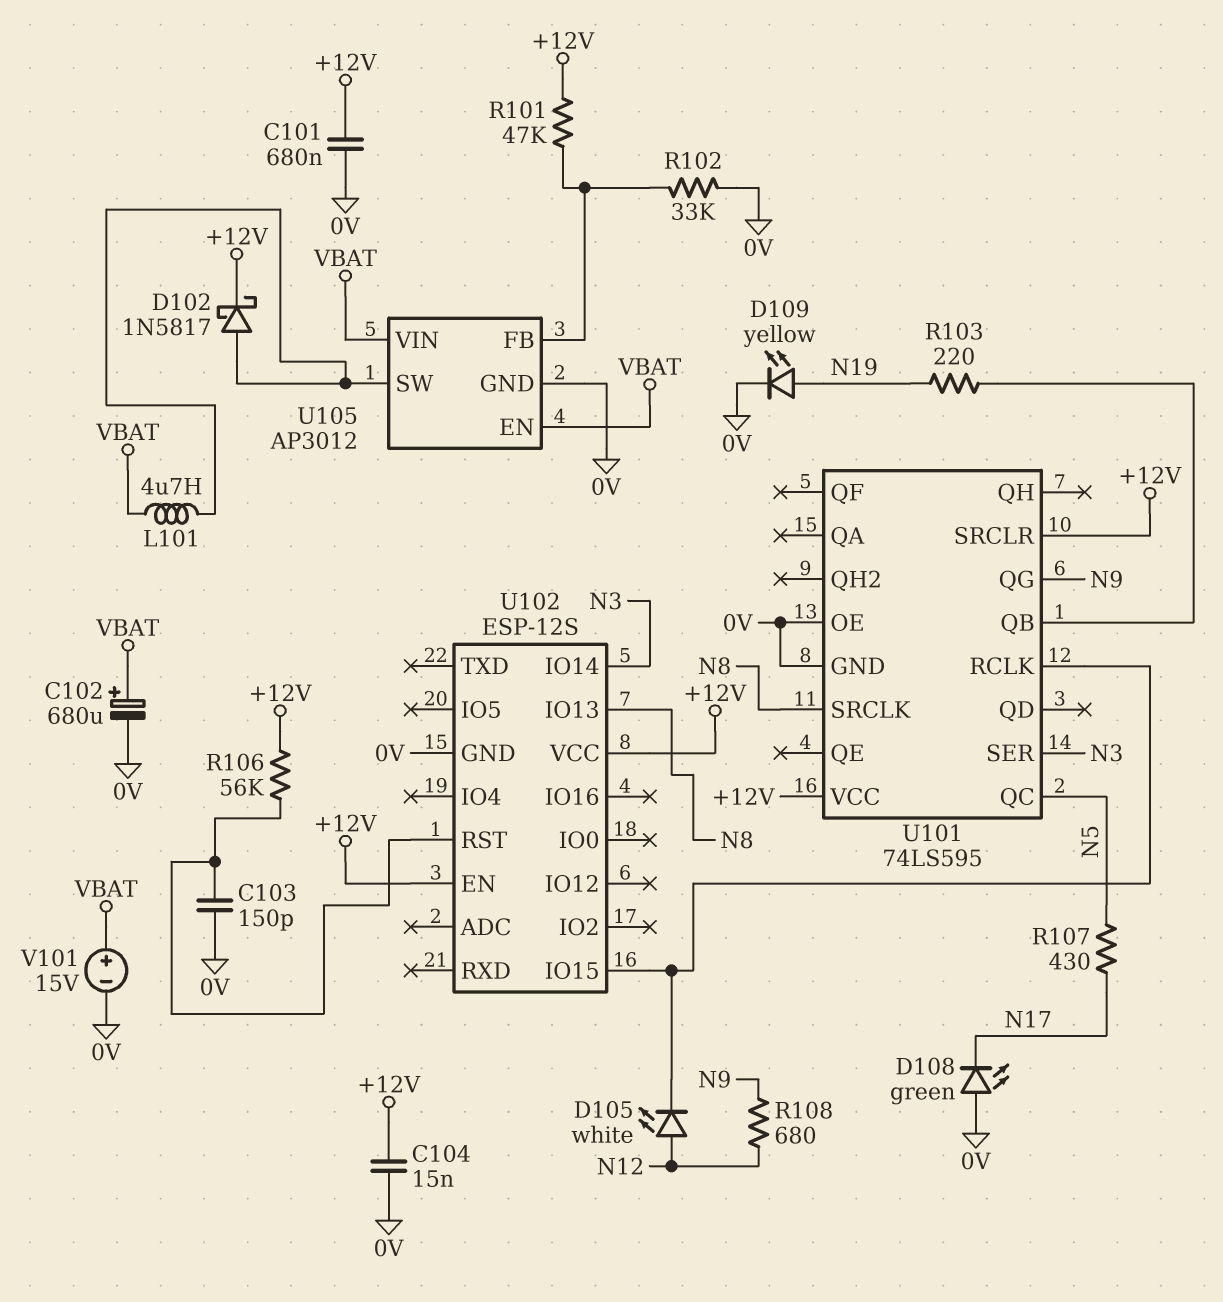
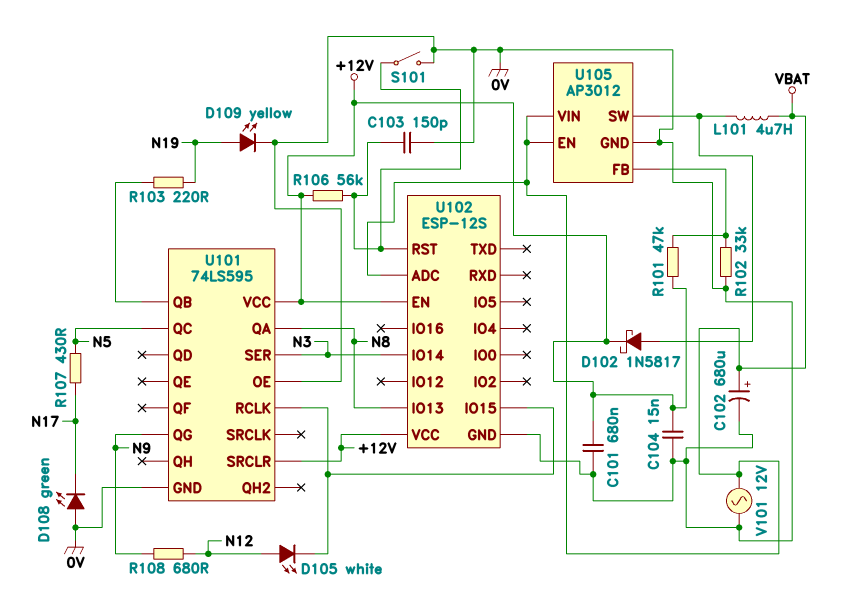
S101: none -> switch (0V, U102/RST)
U101 pin QA: none -> N8
U101 pin SRCLK: N8 -> none
U102 pin ADC: none -> VBAT
V101: 15V (plus VBAT, minus 0V) -> AC 12V (0V, VBAT)

